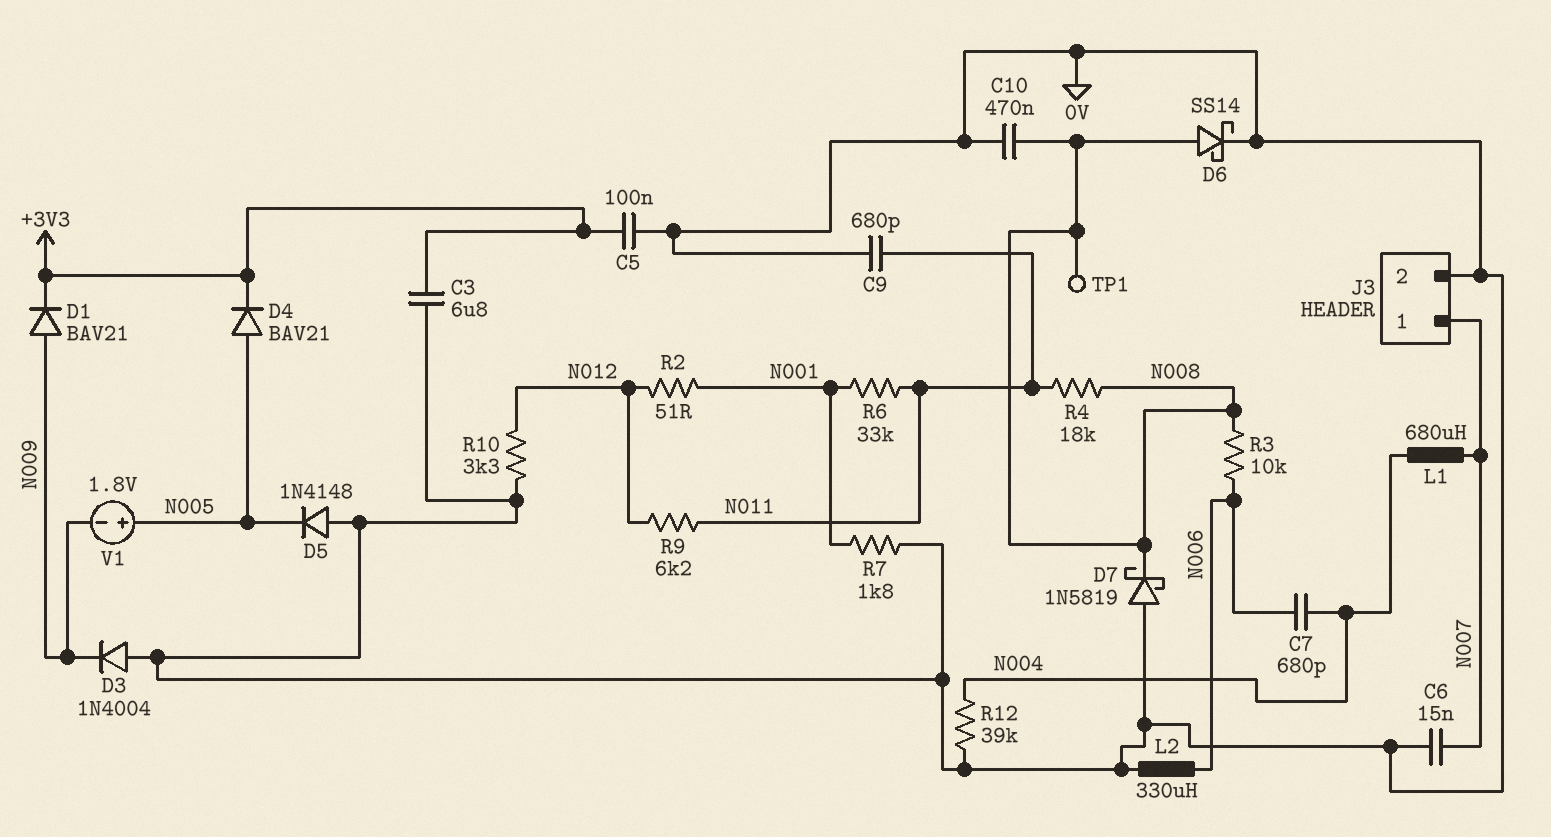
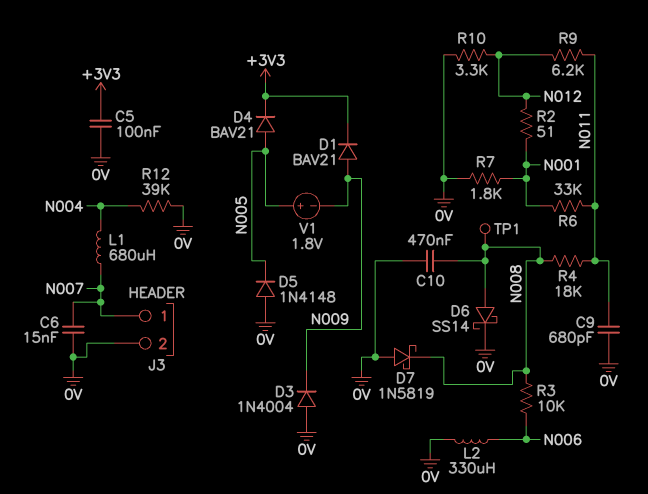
C3: 6.8uF (+3V3, 0V) -> none
C7: 680pF (N004, N006) -> none

